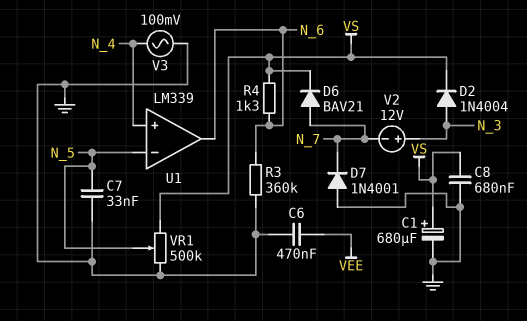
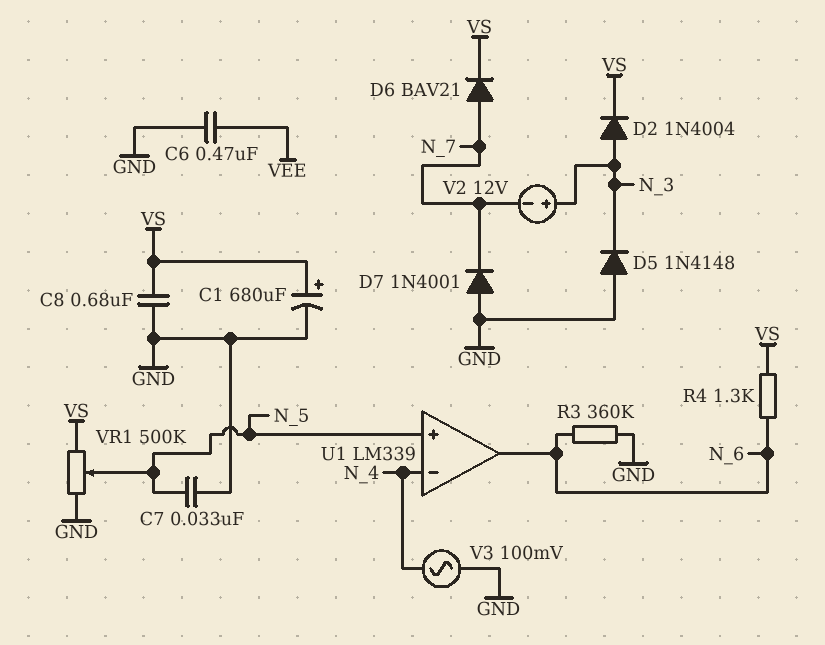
D5: none -> diode 1N4148 (A GND, K N_3)
U1 pin in+: N_4 -> N_5
U1 pin in-: N_5 -> N_4

